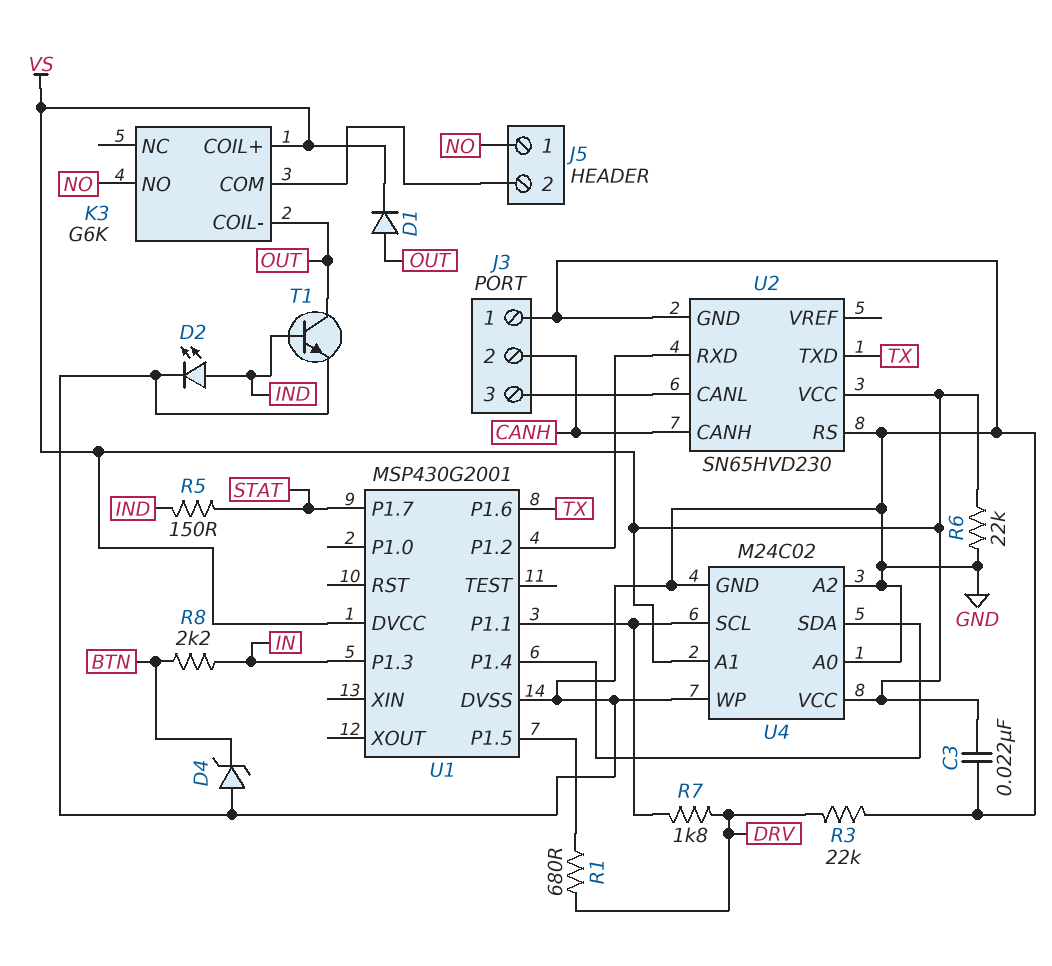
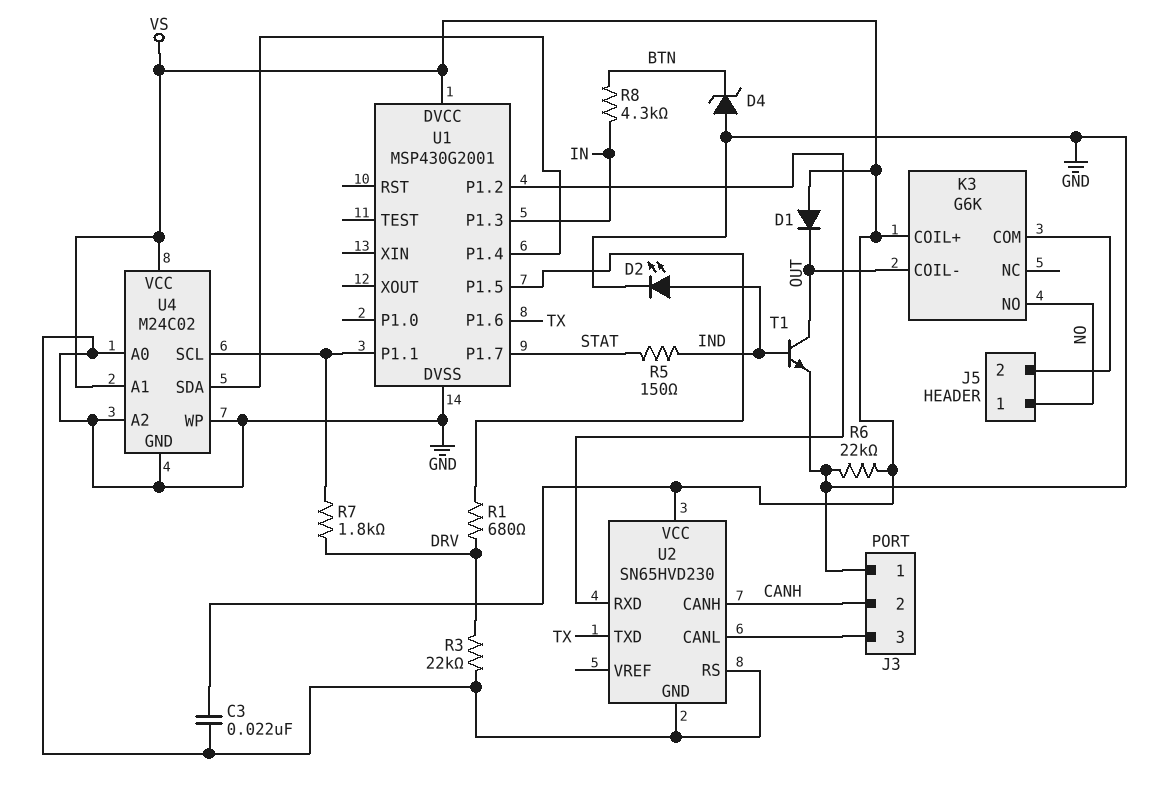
D1: diode (A OUT, K VS) -> diode (A VS, K OUT)
R8: 2.2k (BTN, IN) -> 4.3k (BTN, IN)

